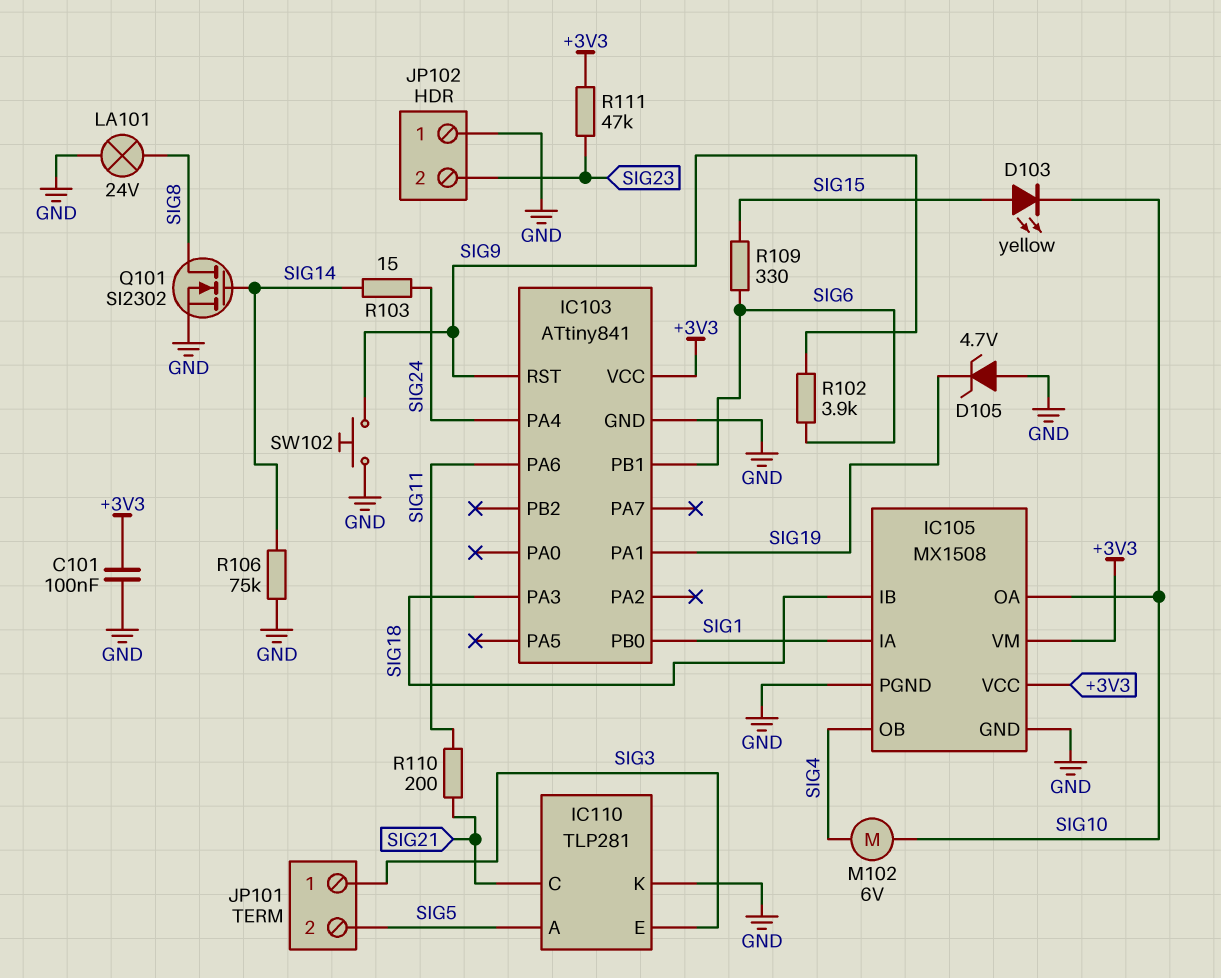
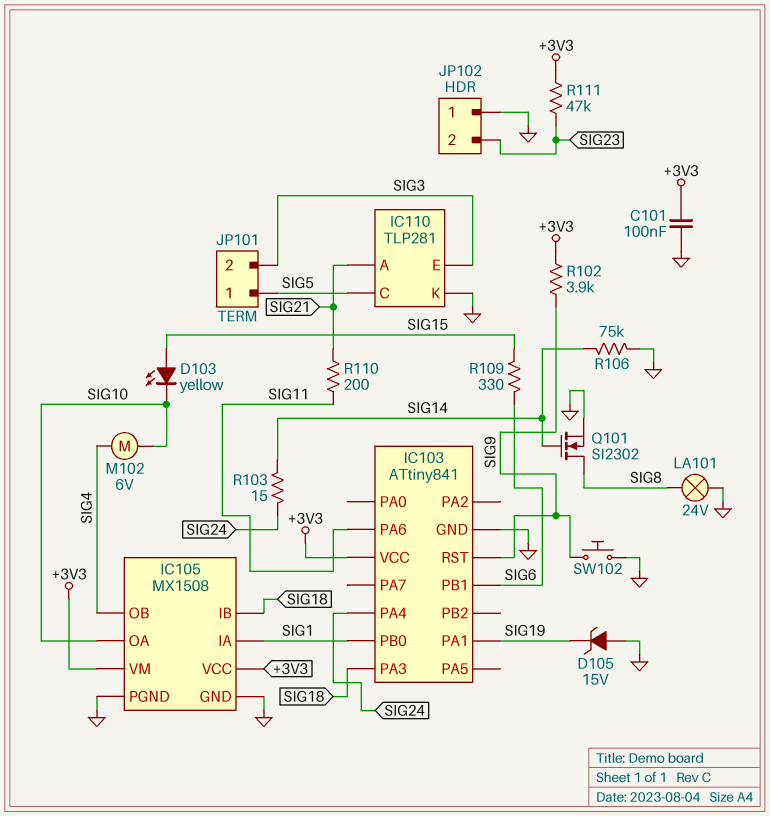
D105: zener 4.7V (A GND, K SIG19) -> zener 15V (A GND, K SIG19)
IC110 pin A: SIG5 -> SIG21
IC110 pin C: SIG21 -> SIG5
JP101 pin 1: SIG3 -> SIG5
JP101 pin 2: SIG5 -> SIG3
R102: 3.9k (SIG6, SIG9) -> 3.9k (+3V3, SIG9)

